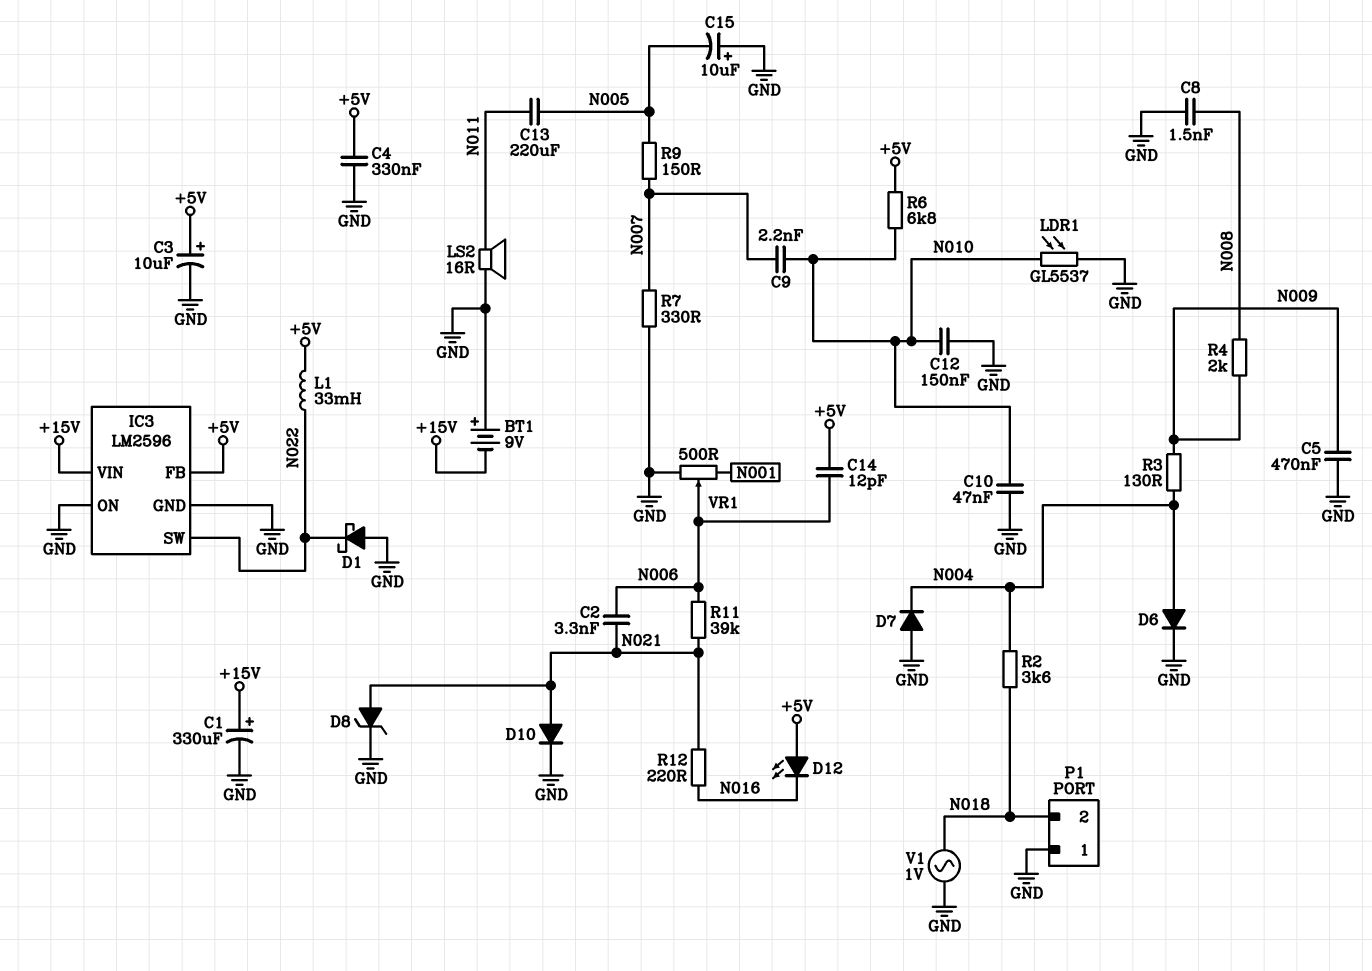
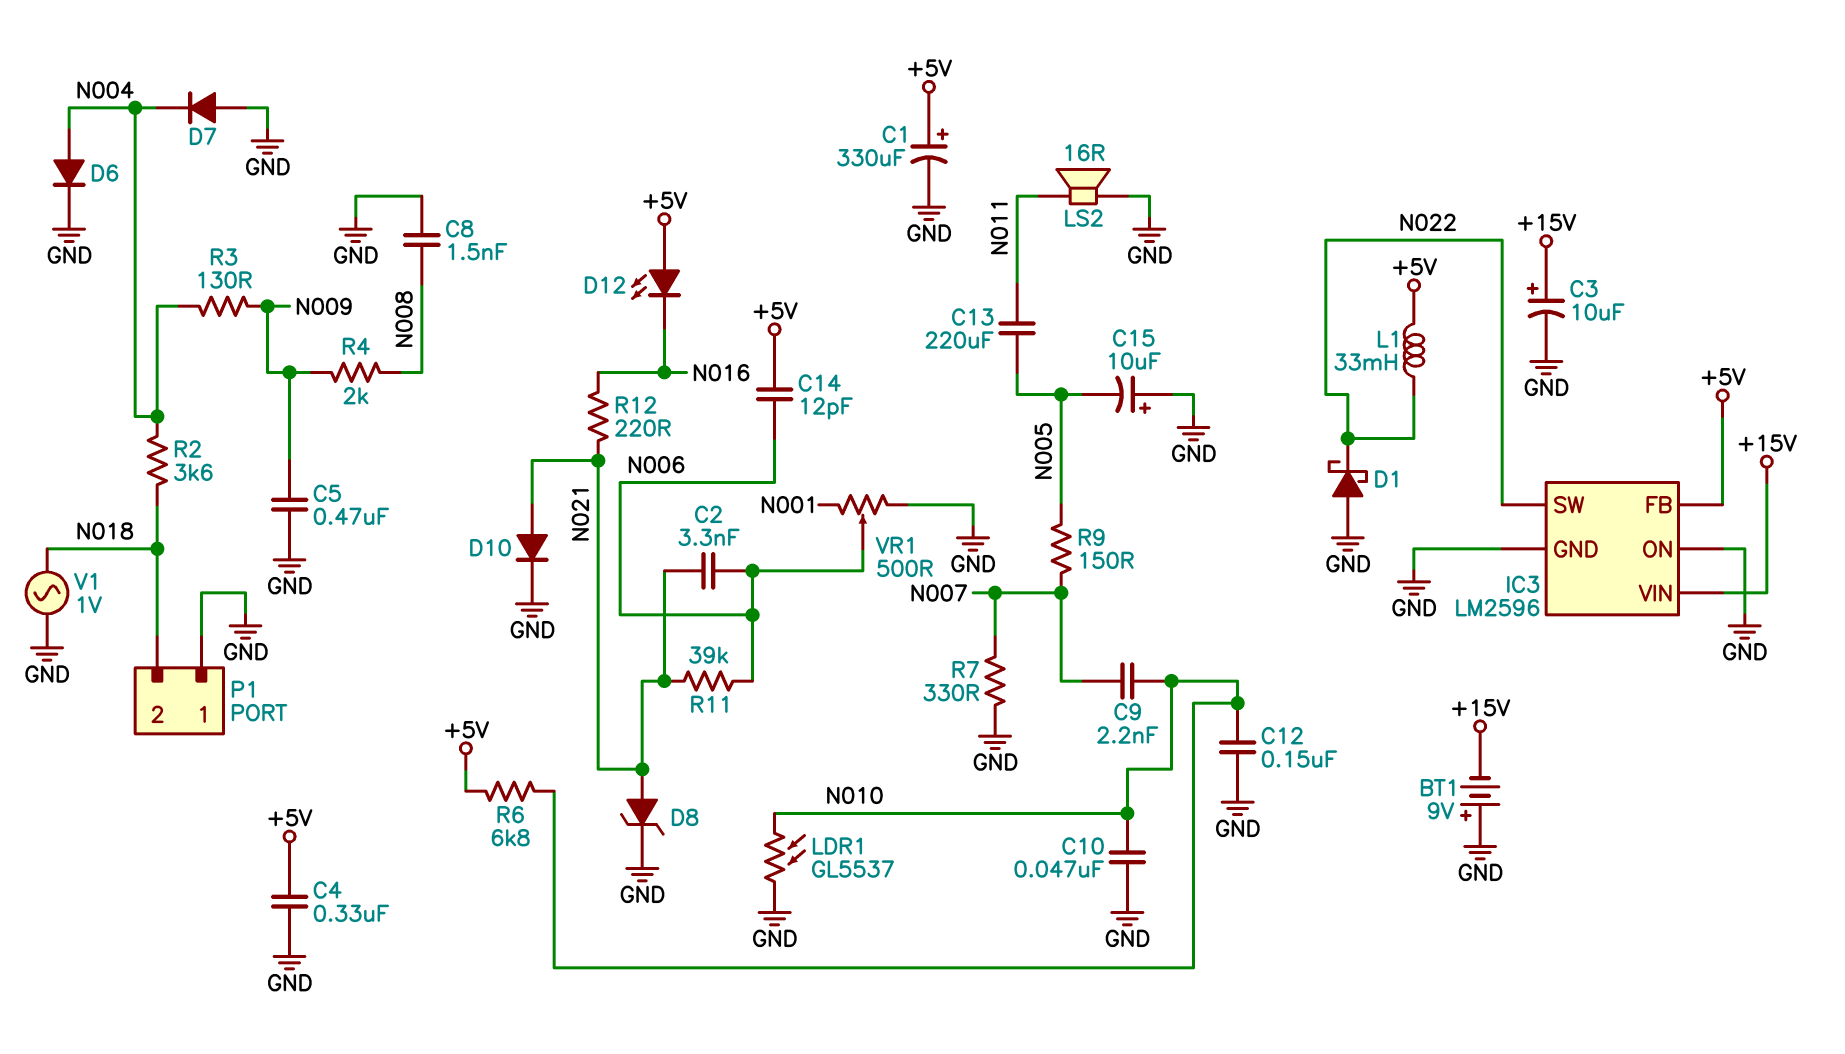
C1: 330uF (plus +15V, minus GND) -> 330uF (plus +5V, minus GND)
C3: 10uF (plus +5V, minus GND) -> 10uF (plus +15V, minus GND)

